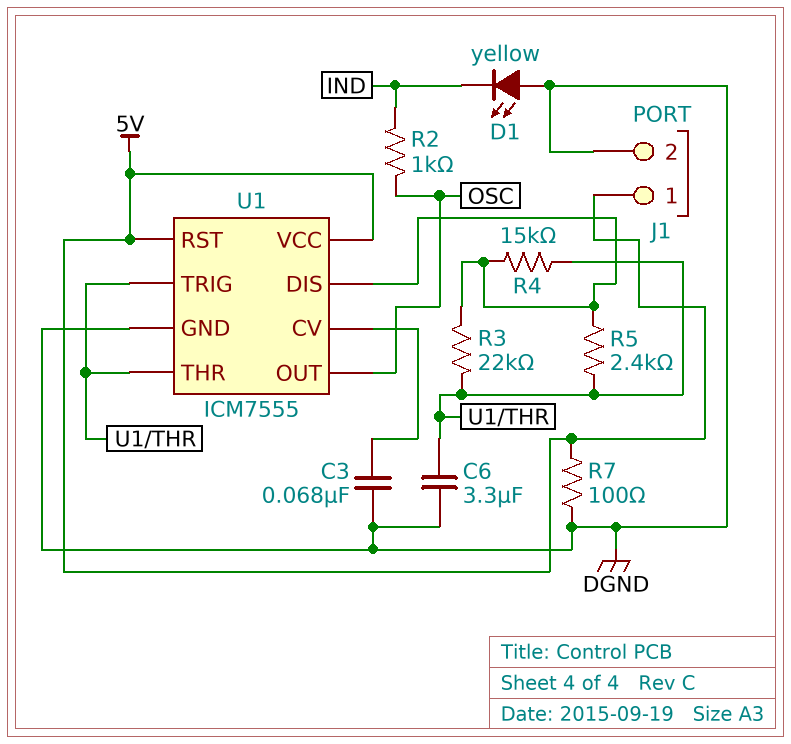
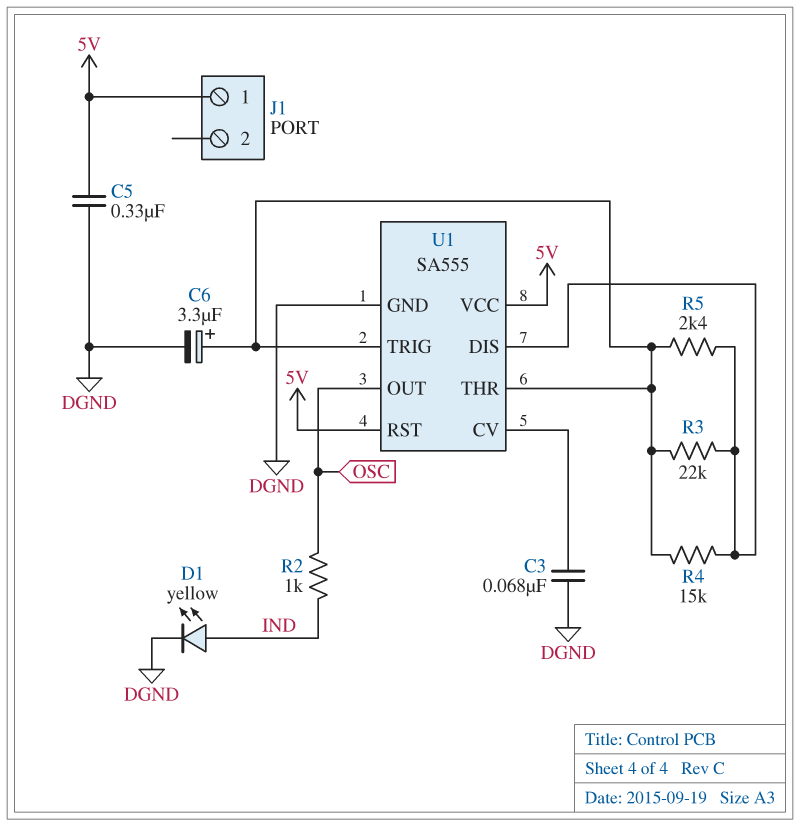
C5: none -> 330nF (5V, DGND)
C6: 3.3uF (DGND, U1/THR) -> 3.3uF (plus U1/THR, minus DGND)
D1: LED yellow (A DGND, K IND) -> LED yellow (A IND, K DGND)
J1 pin 2: DGND -> none
R7: 100 (5V, DGND) -> none
U1: ICM7555 -> SA555

